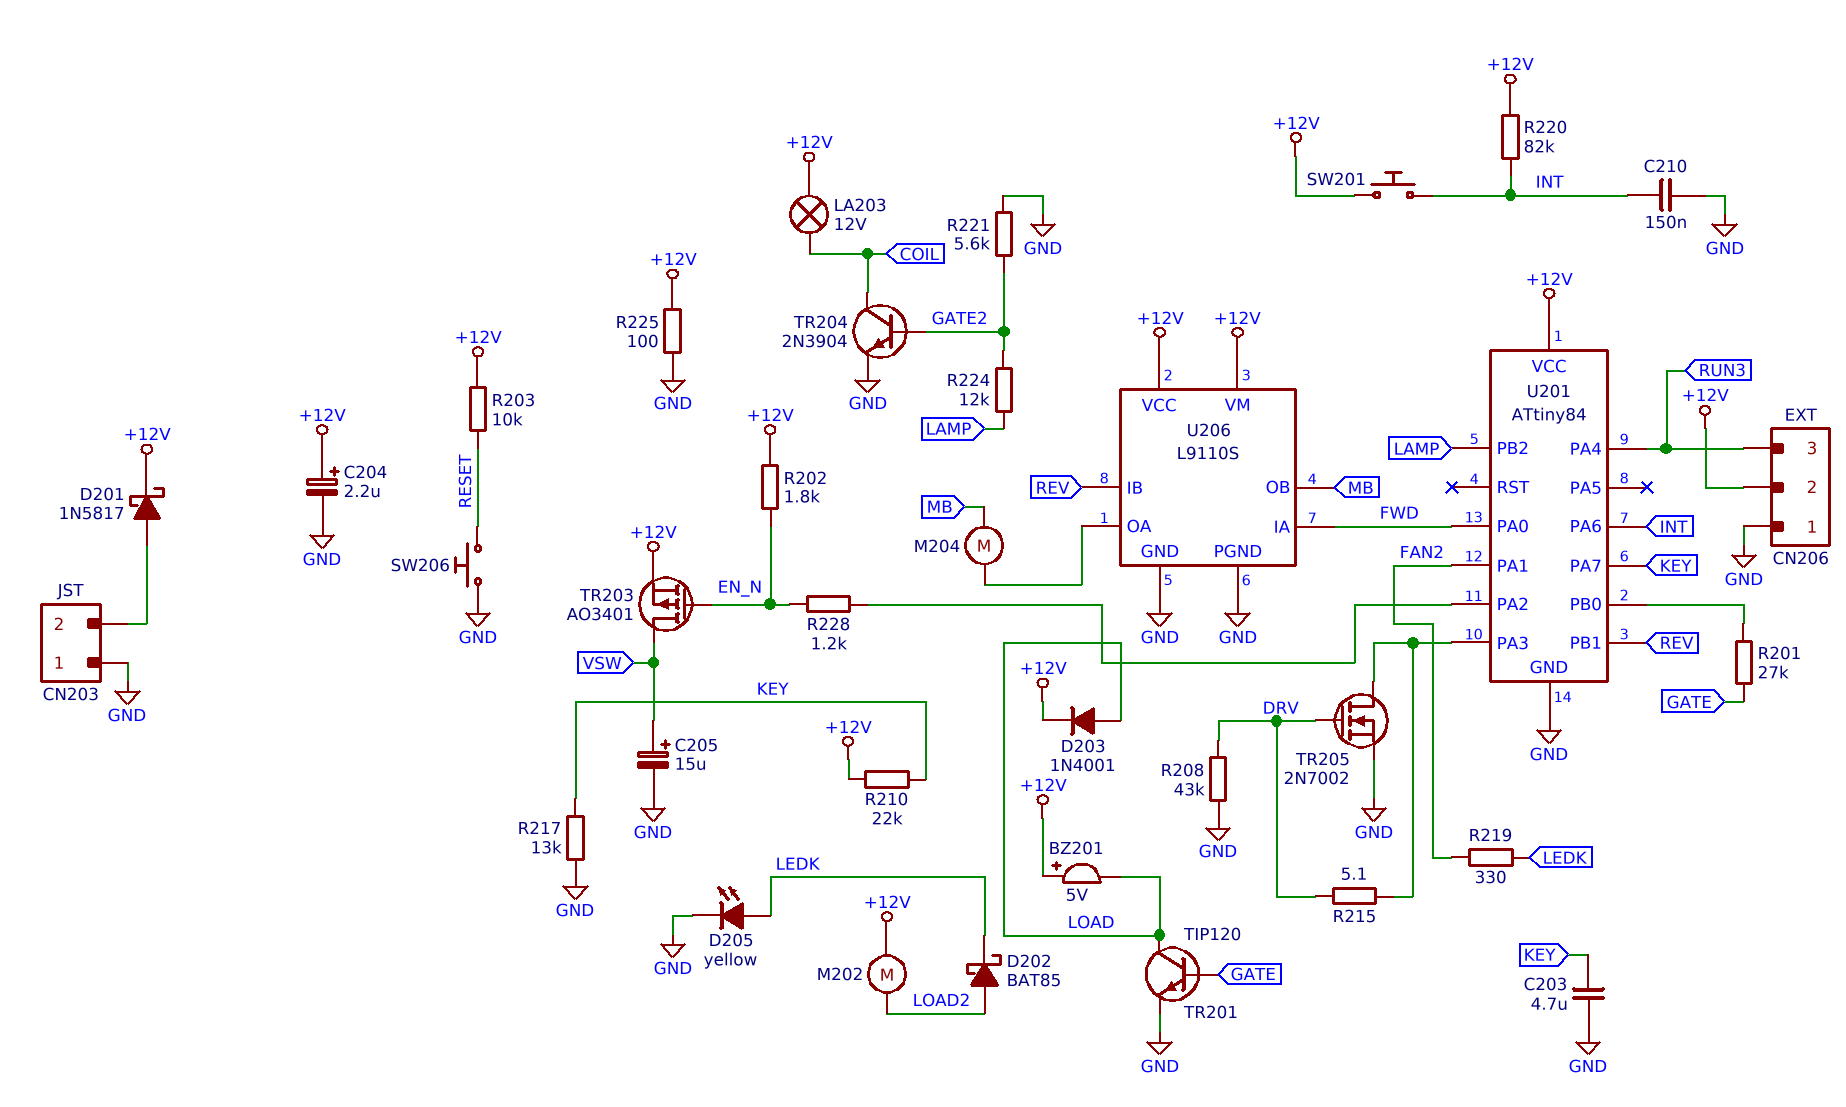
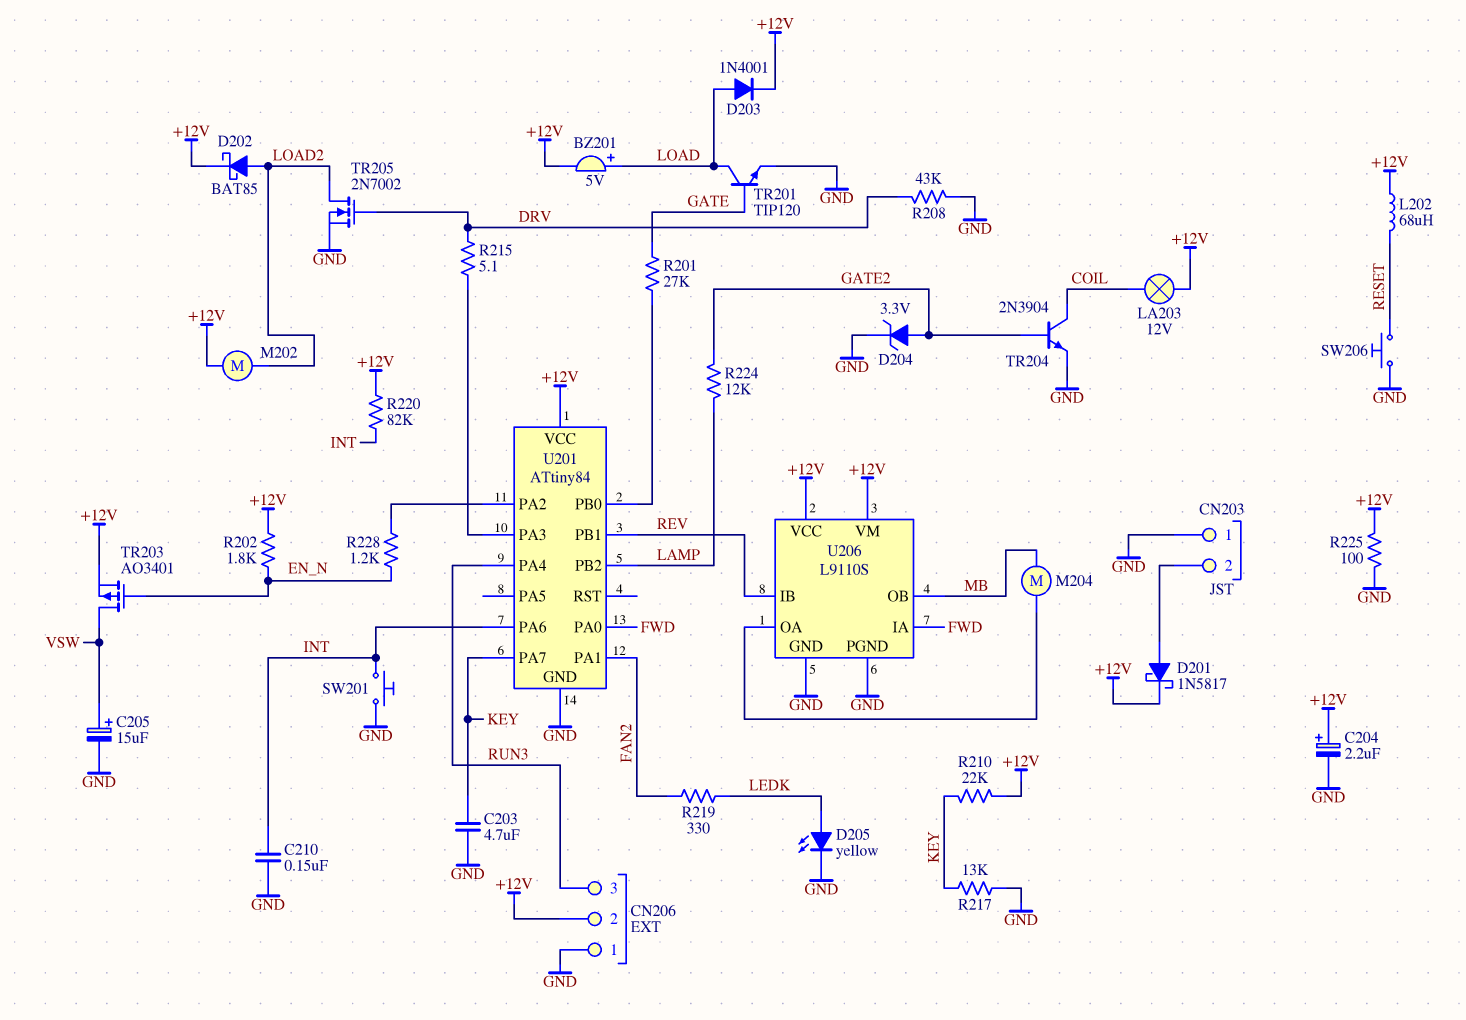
BZ201: buzzer 5V (plus +12V, minus LOAD) -> buzzer 5V (plus LOAD, minus +12V)
D202: schottky BAT85 (A LOAD2, K LEDK) -> schottky BAT85 (A LOAD2, K +12V)
D204: none -> zener 3.3V (A GATE2, K GND)
L202: none -> 68uH (+12V, RESET)
R203: 10k (+12V, RESET) -> none
R221: 5.6k (GATE2, GND) -> none
SW201: button (+12V, INT) -> button (GND, INT)
TR205: NMOS 2N7002 (G DRV, D U201/PA3, S GND) -> NMOS 2N7002 (G DRV, D LOAD2, S GND)

